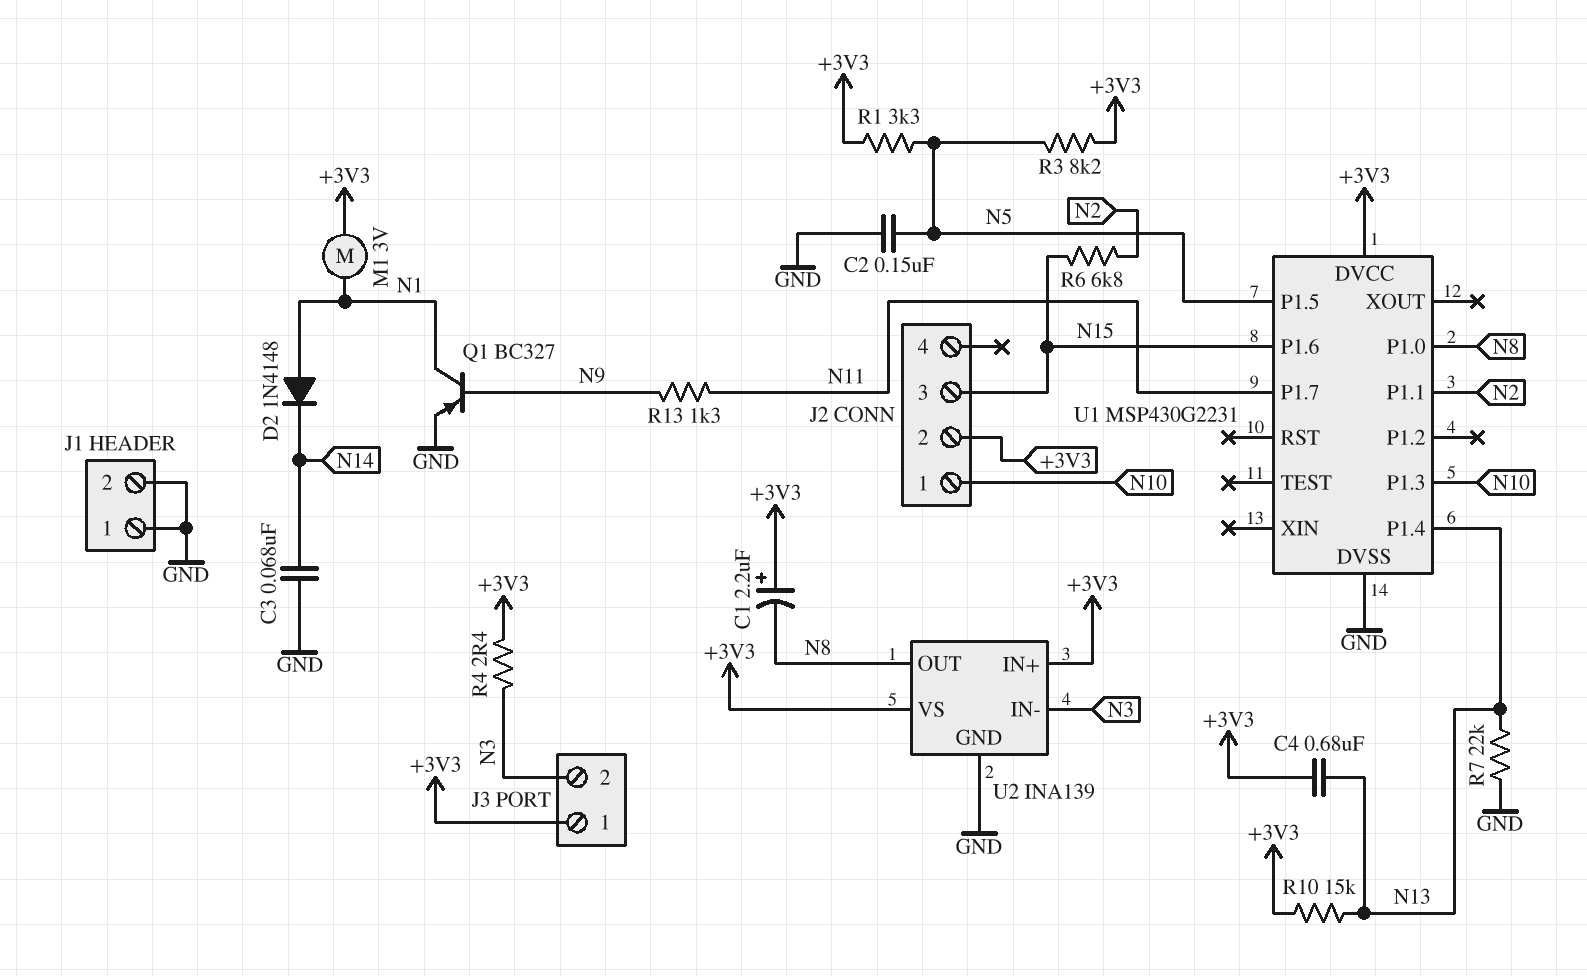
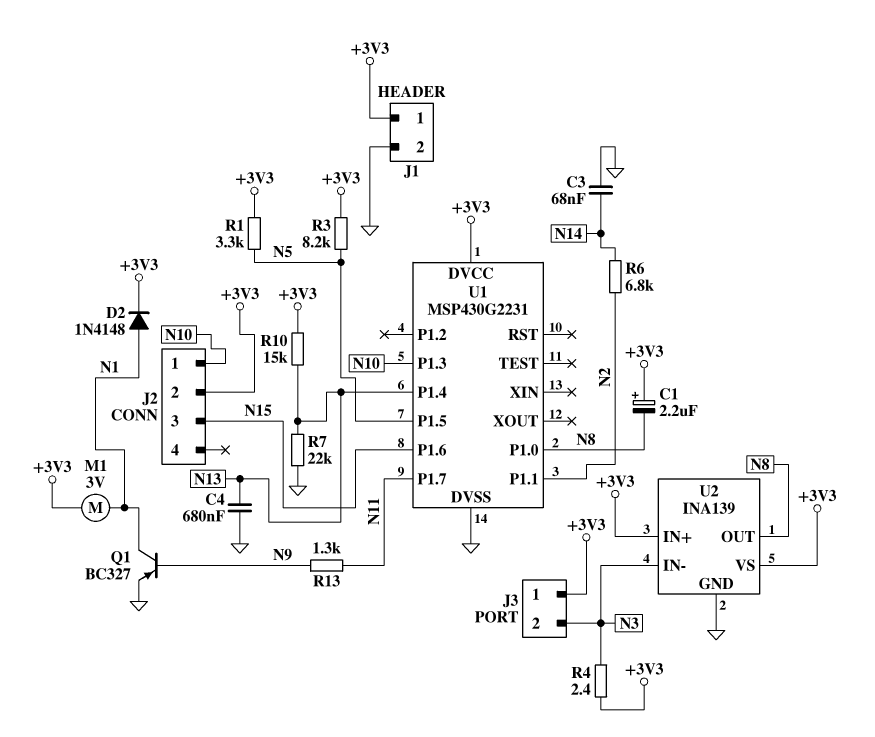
C2: 150nF (GND, N5) -> none
C4: 680nF (+3V3, N13) -> 680nF (GND, N13)
D2: diode 1N4148 (A N1, K N14) -> diode 1N4148 (A N1, K +3V3)
J1 pin 1: GND -> +3V3
R6: 6.8k (N2, N15) -> 6.8k (N2, N14)

